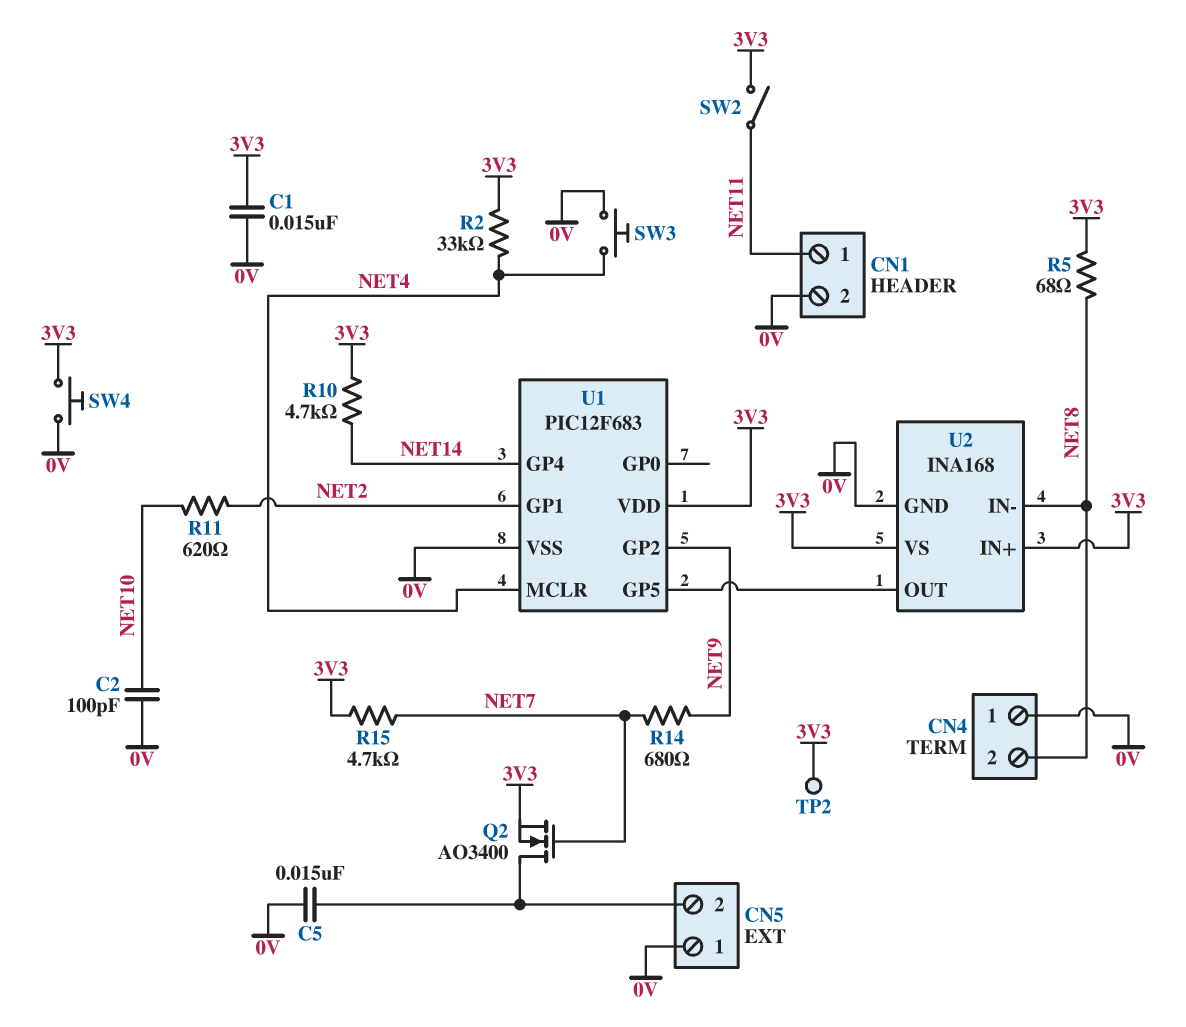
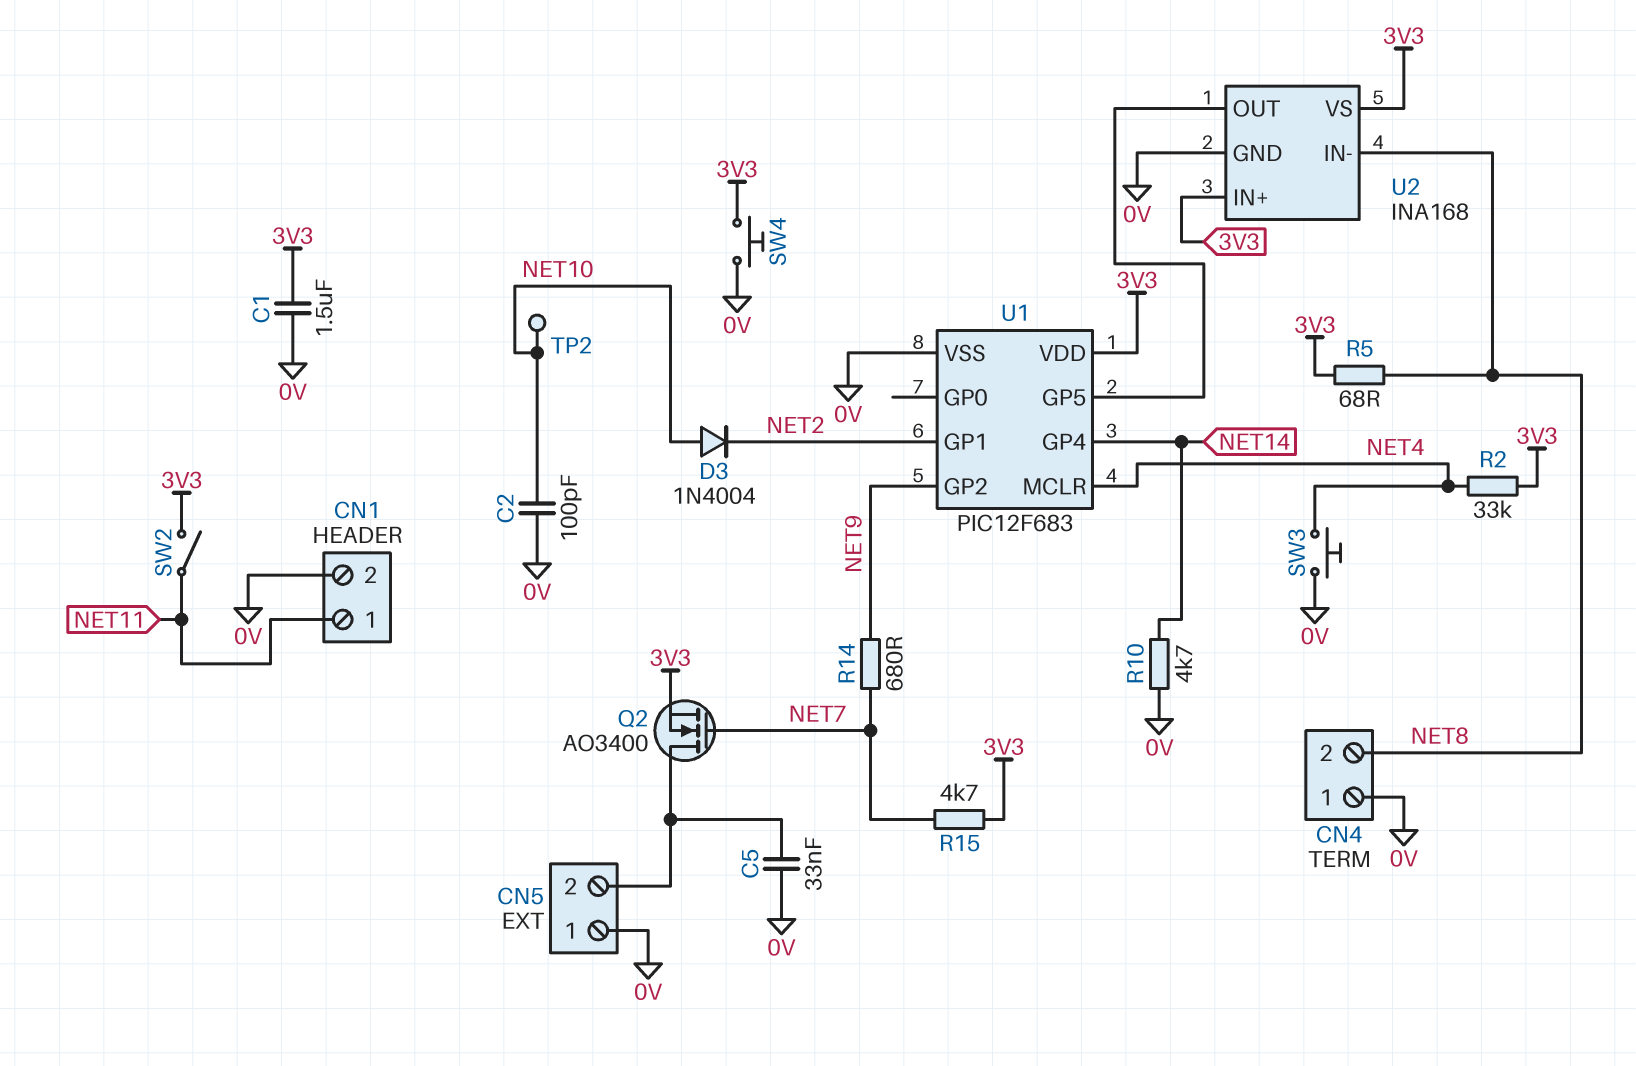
C1: 15nF (0V, 3V3) -> 1.5uF (0V, 3V3)
C5: 15nF (0V, CN5/2) -> 33nF (0V, CN5/2)
D3: none -> diode 1N4004 (A NET10, K NET2)
R10: 4.7k (3V3, NET14) -> 4.7k (0V, NET14)
R11: 620 (NET2, NET10) -> none
TP2: test point (3V3) -> test point (NET10)

